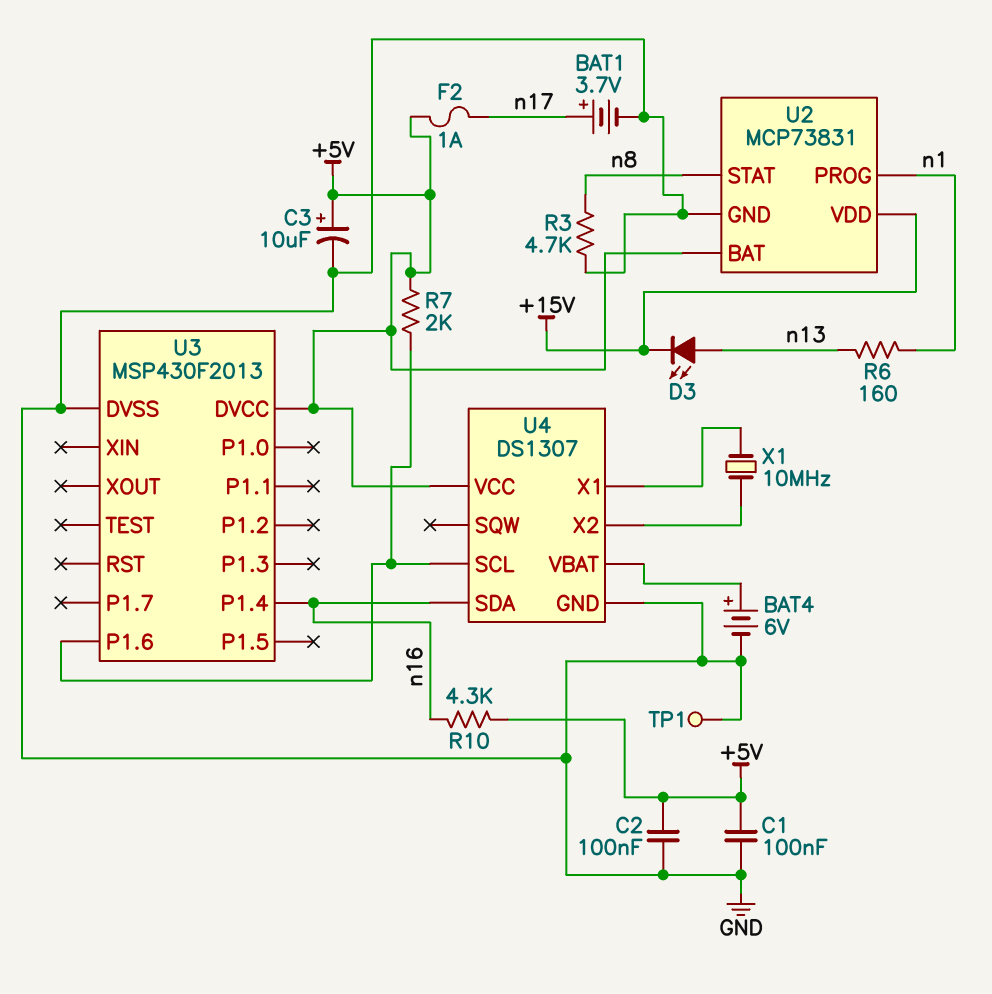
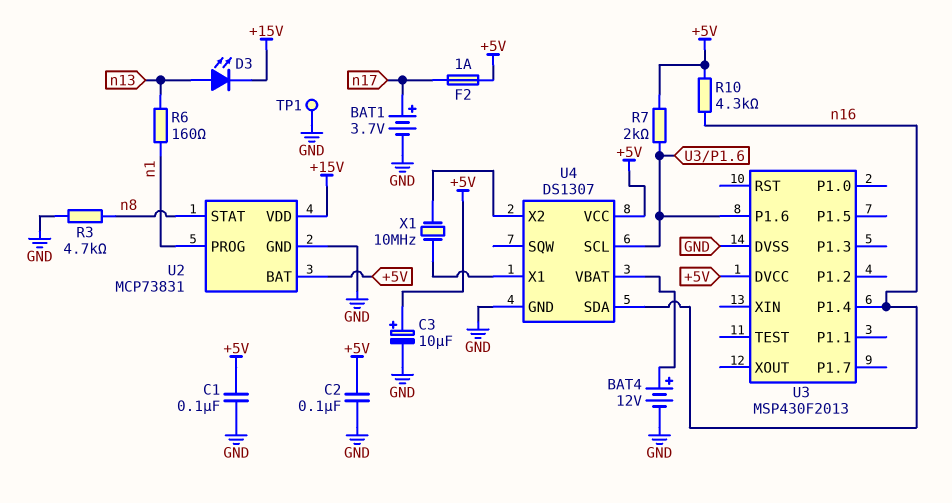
BAT4: 6V (plus U4/VBAT, minus GND) -> 12V (plus U4/VBAT, minus GND)

